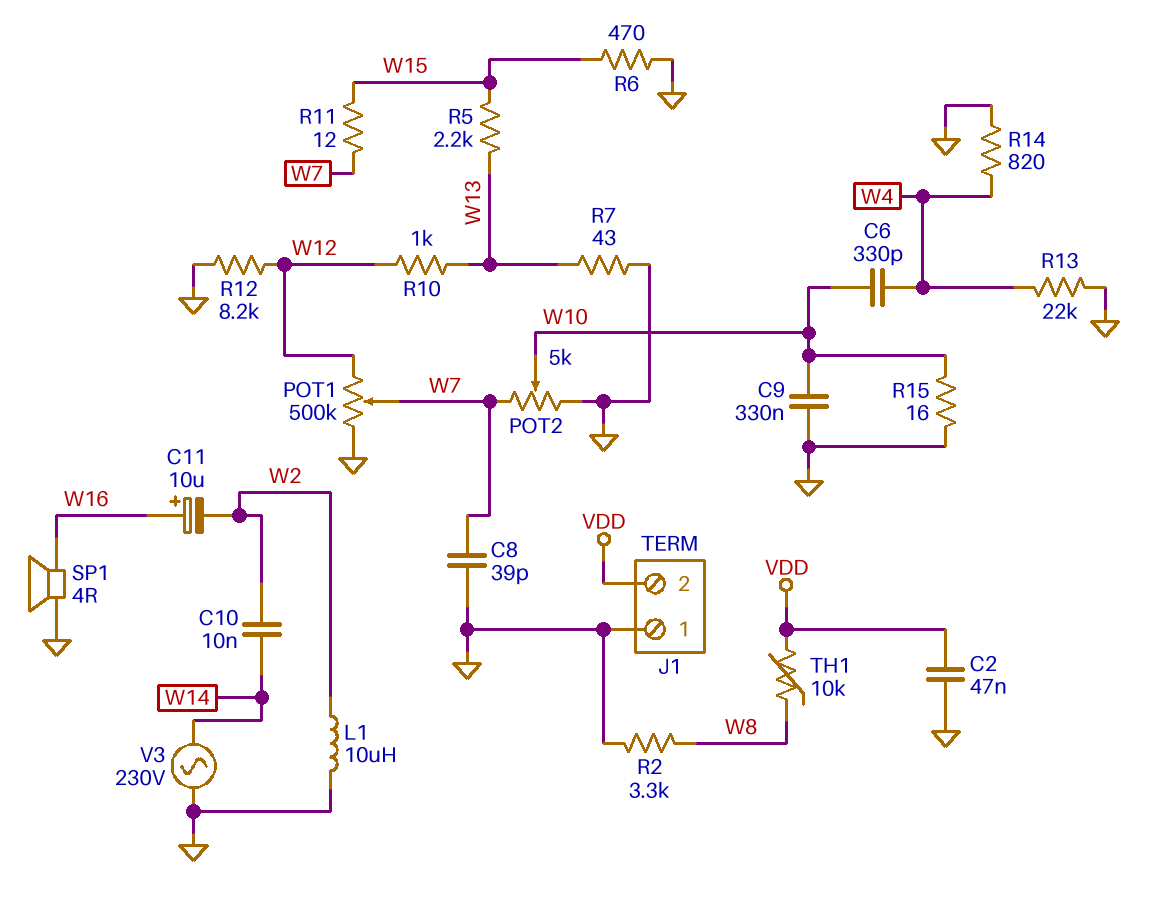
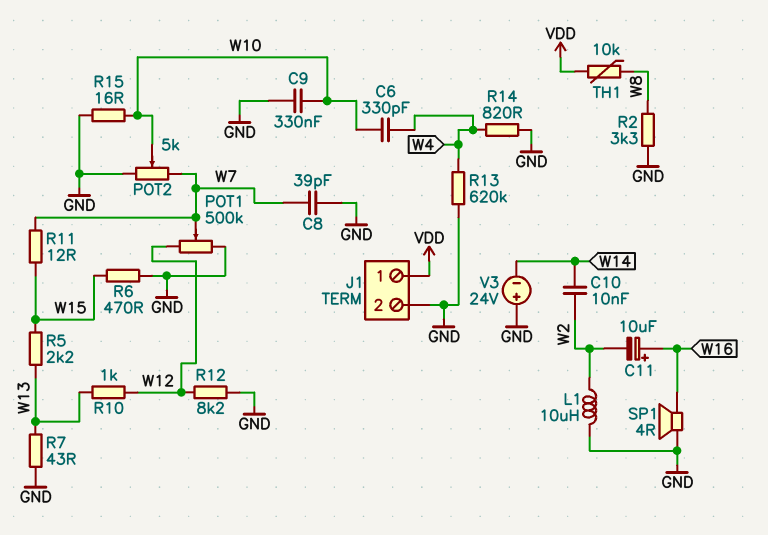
C2: 47nF (GND, VDD) -> none
J1 pin 1: GND -> VDD
J1 pin 2: VDD -> GND
R13: 22k (GND, W4) -> 620k (GND, W4)
V3: AC 230V (GND, W14) -> 24V (plus GND, minus W14)

